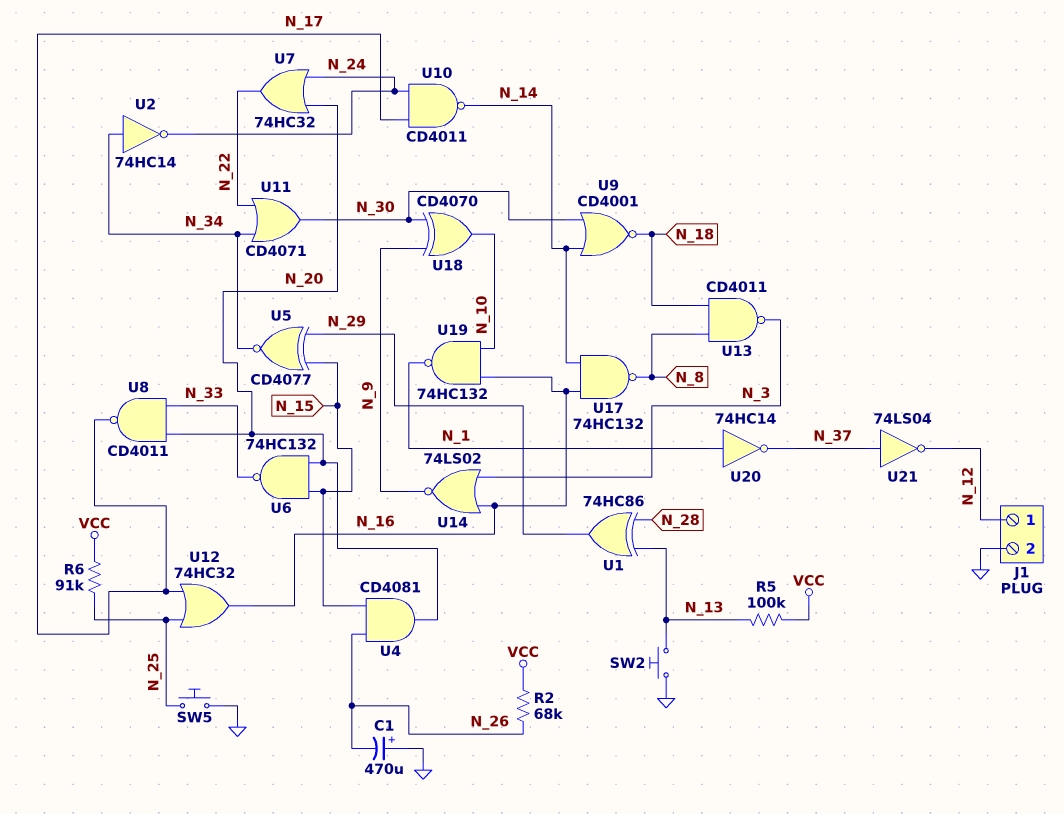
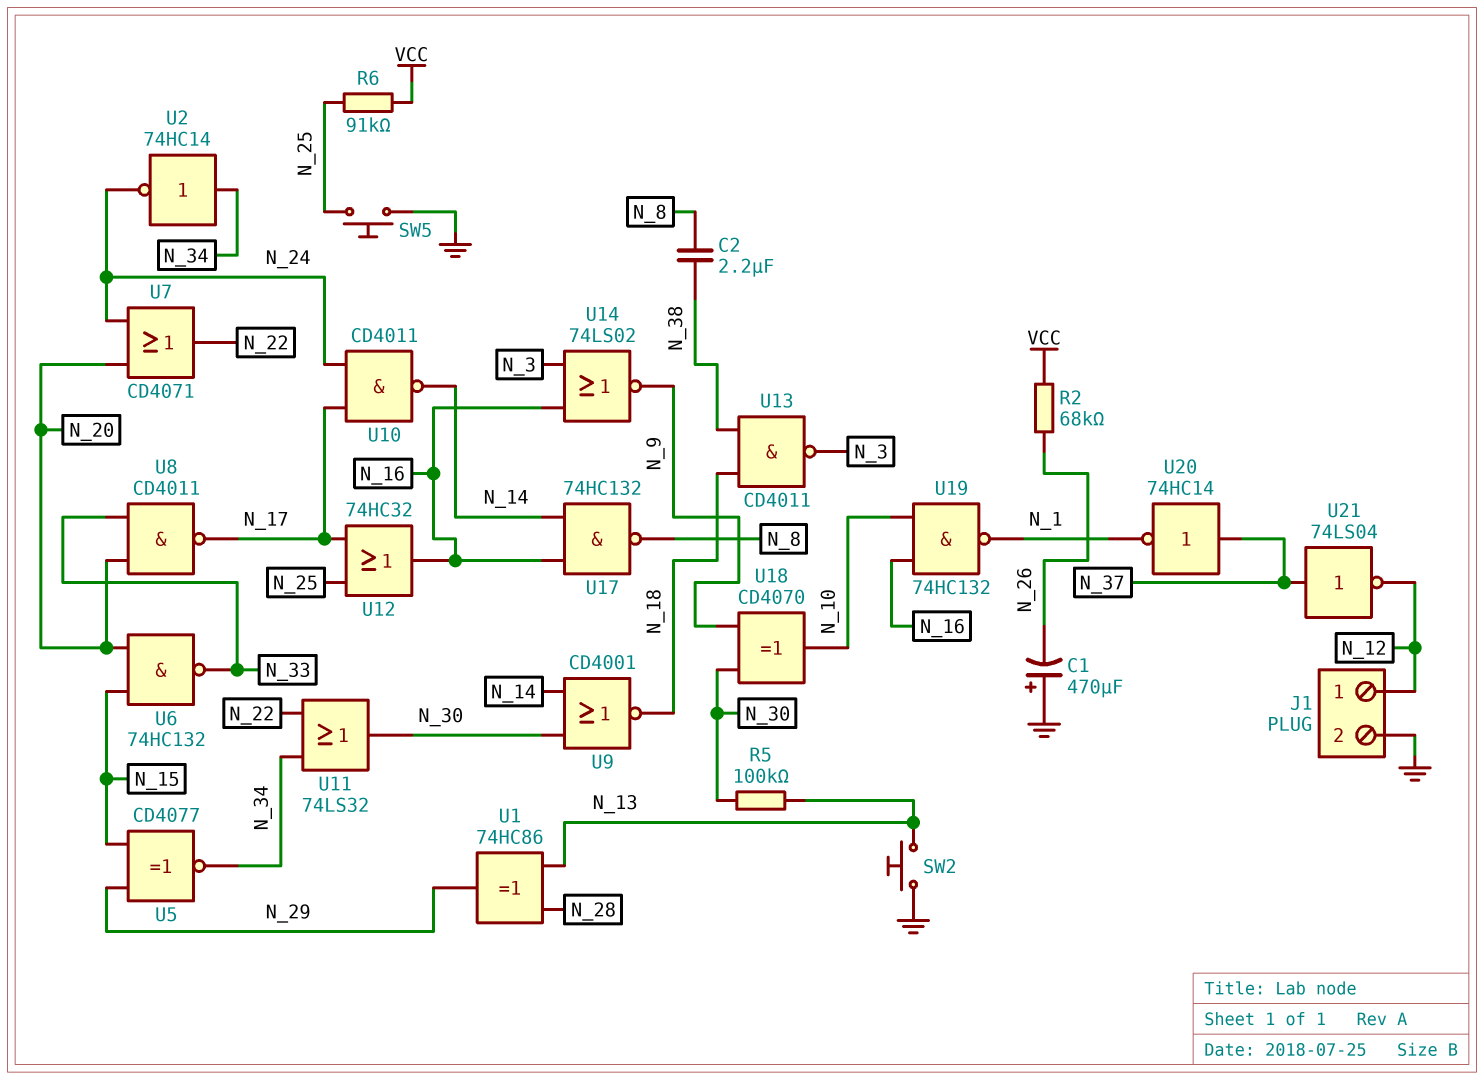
C2: none -> 2.2uF (N_8, N_38)
R5: 100k (N_13, VCC) -> 100k (N_13, N_30)
U4: AND CD4081 (in N_15, in N_26, out N_20) -> none
U7: OR 74HC32 (in N_20, in N_24, out N_22) -> OR CD4071 (in N_20, in N_24, out N_22)
U11: OR CD4071 (in N_22, in N_34, out N_30) -> OR 74LS32 (in N_22, in N_34, out N_30)
U13: NAND CD4011 (in N_8, in N_18, out N_3) -> NAND CD4011 (in N_18, in N_38, out N_3)
U20: NOT 74HC14 (in N_1, out N_37) -> NOT 74HC14 (in N_37, out N_1)

